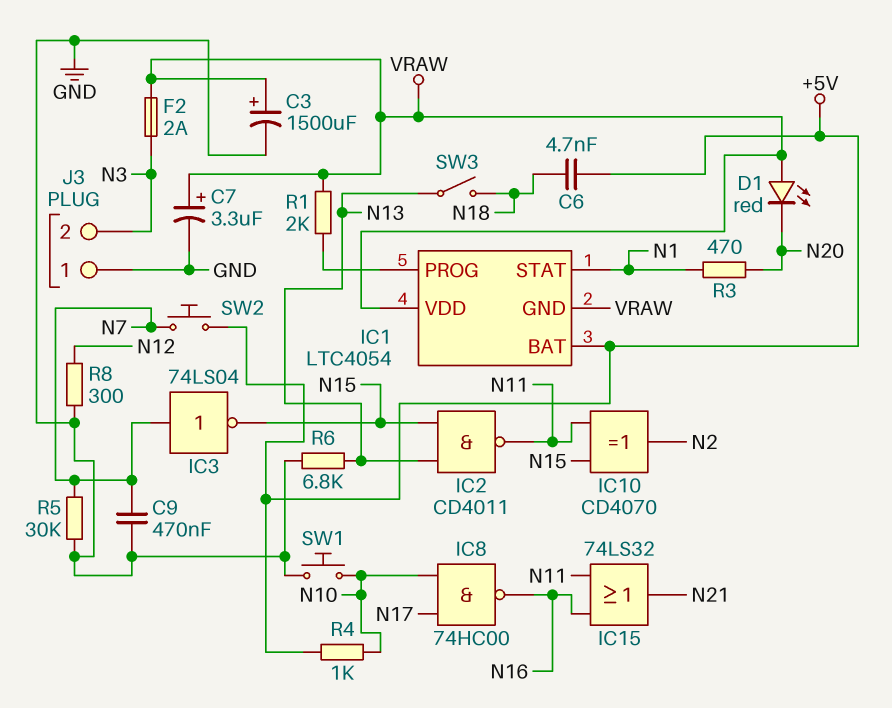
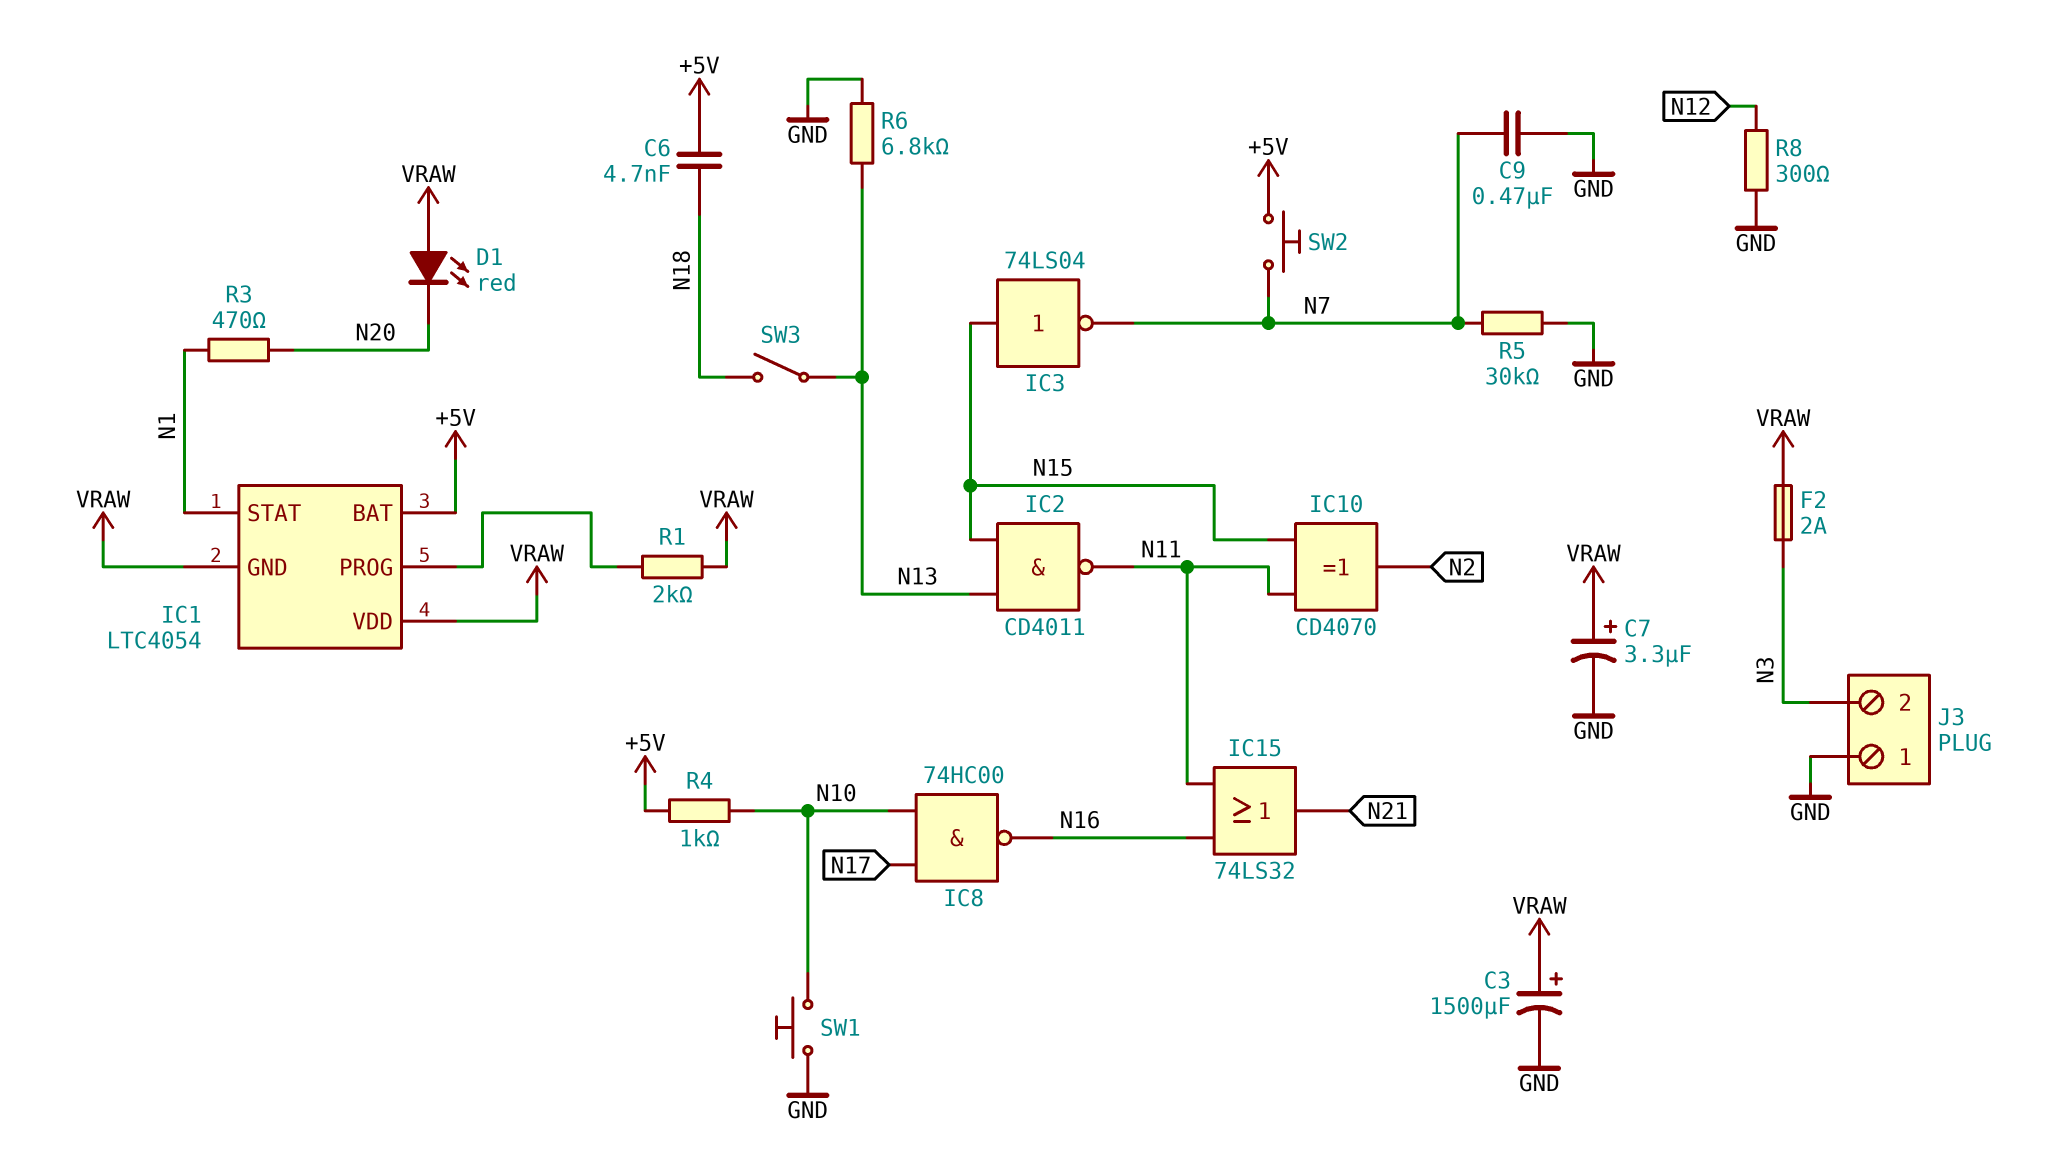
IC3: NOT 74LS04 (in N7, out N15) -> NOT 74LS04 (in N15, out N7)

